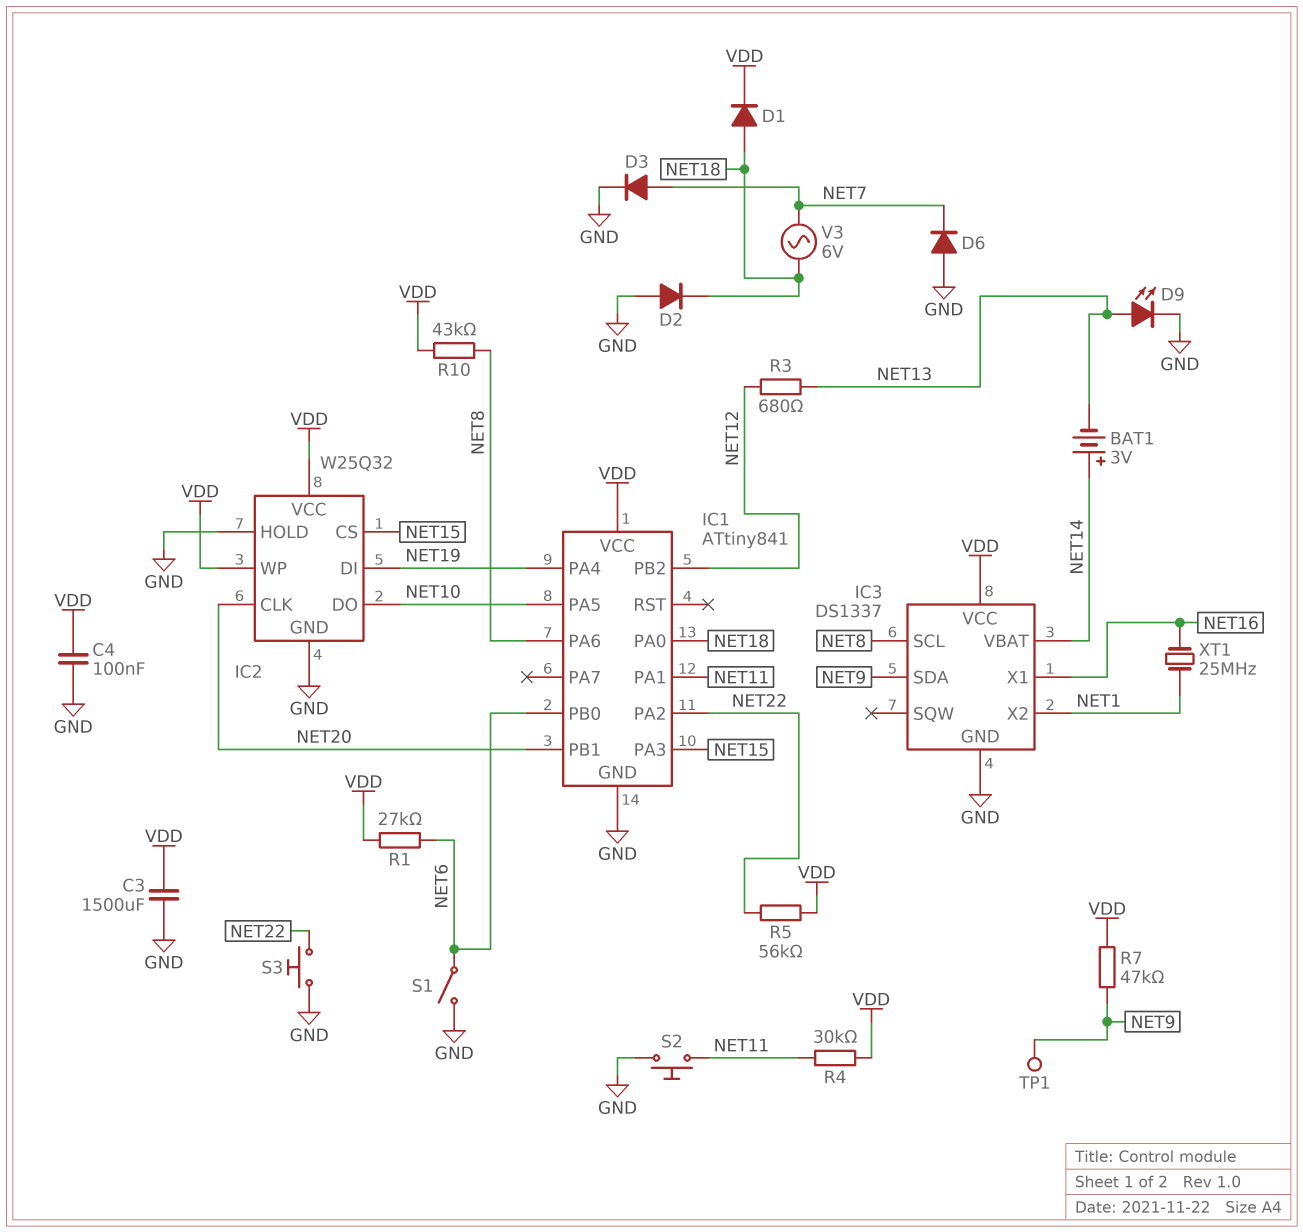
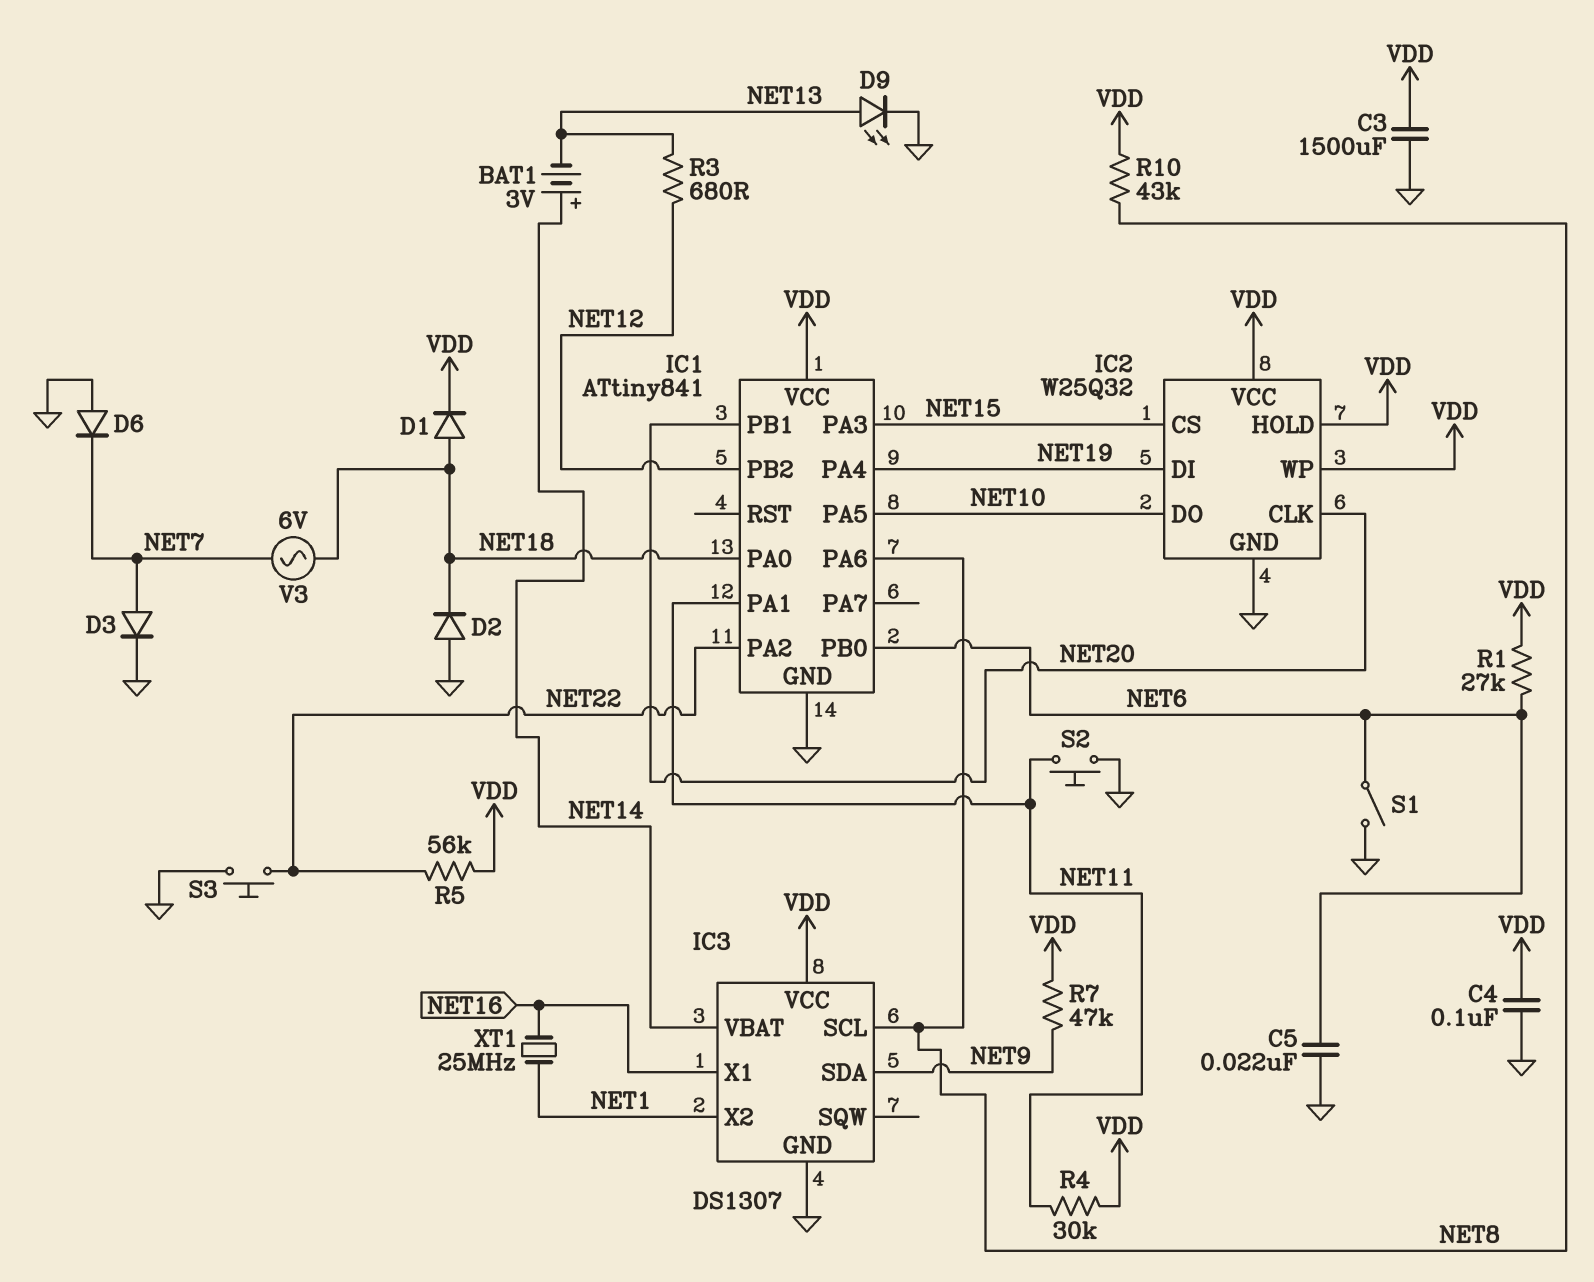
C5: none -> 22nF (GND, NET6)
IC2 pin HOLD: GND -> VDD
IC3: DS1337 -> DS1307
TP1: test point (NET9) -> none

